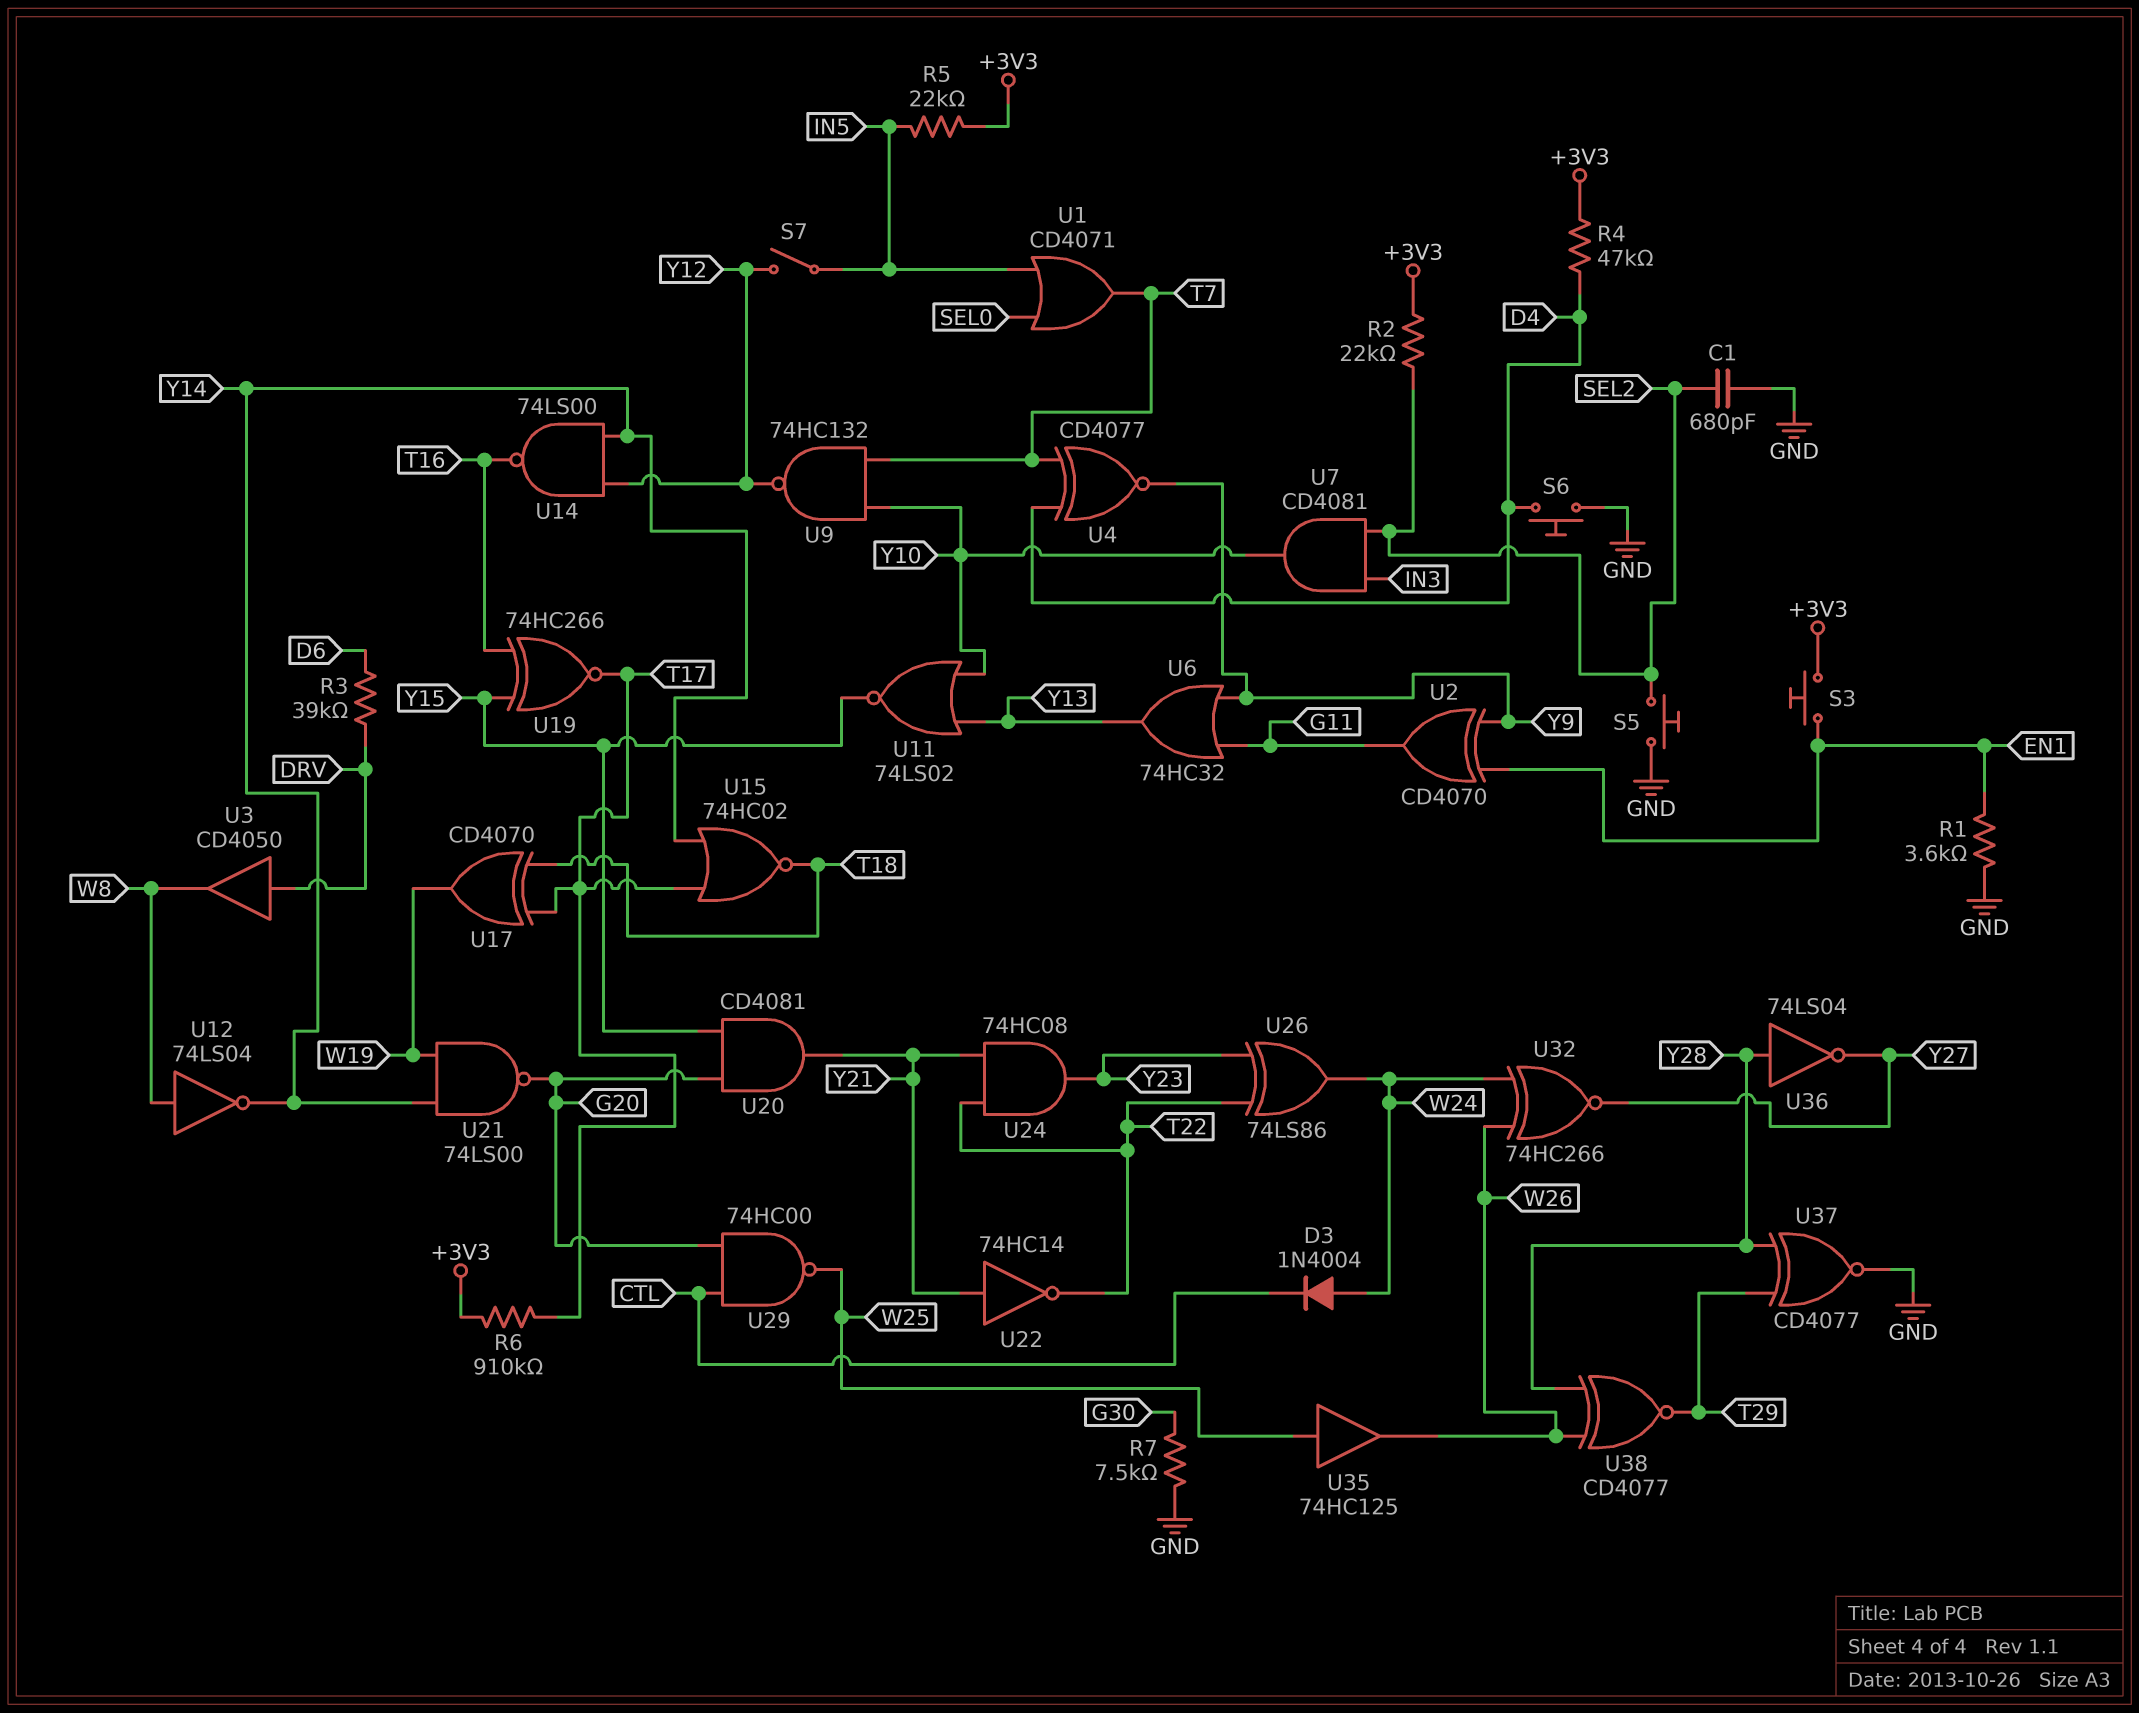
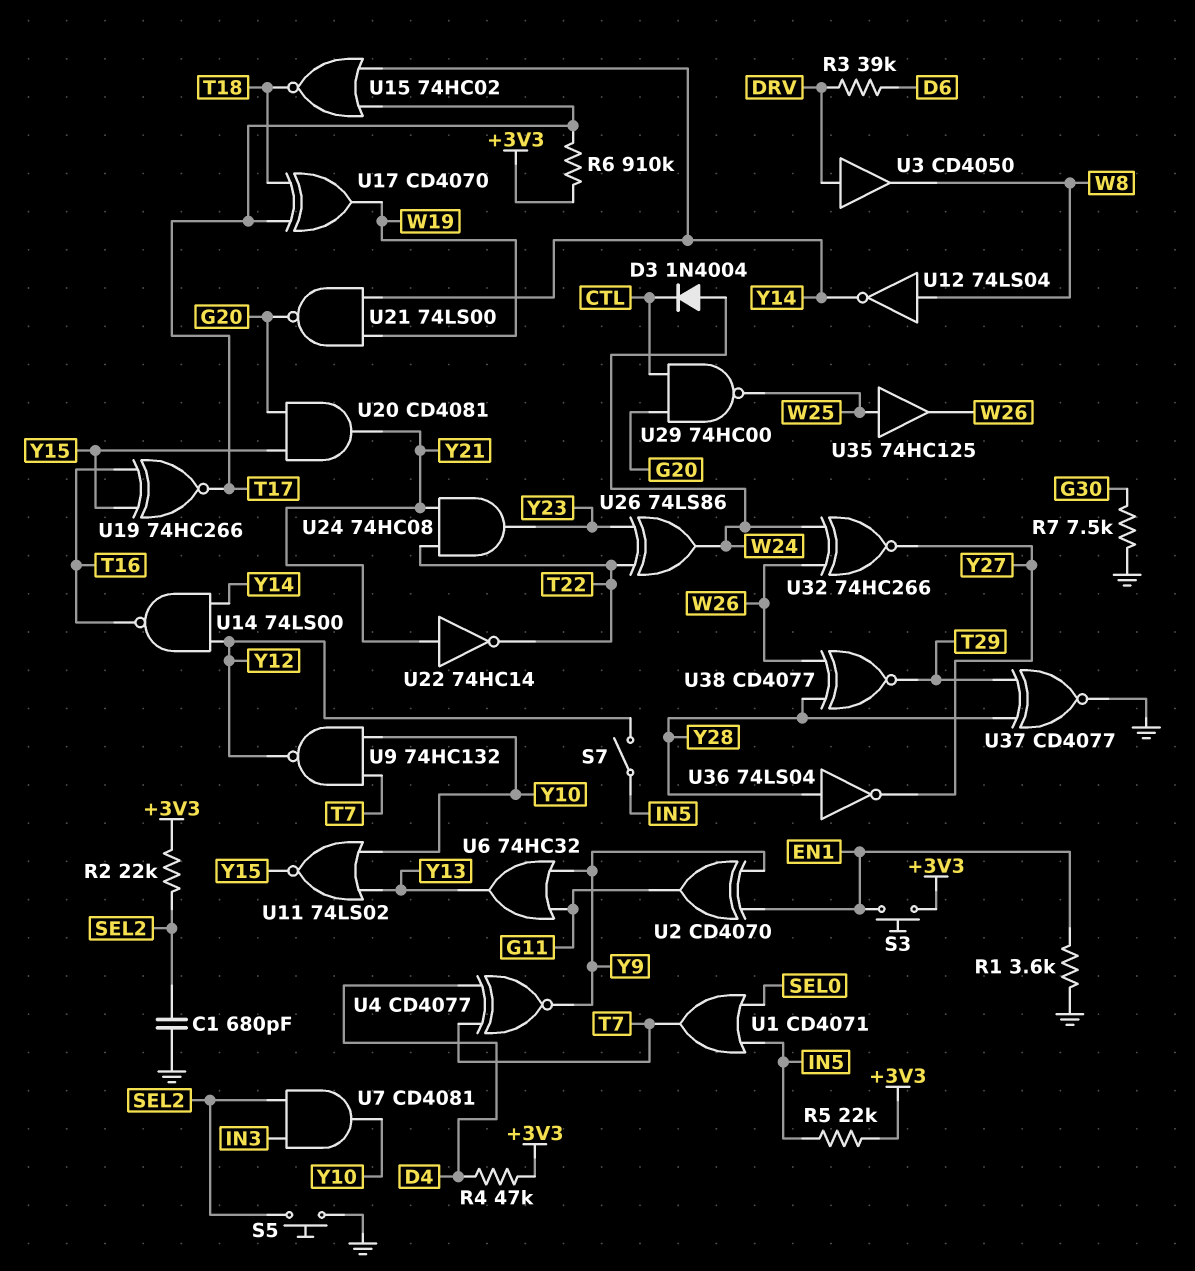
S6: button (D4, GND) -> none

